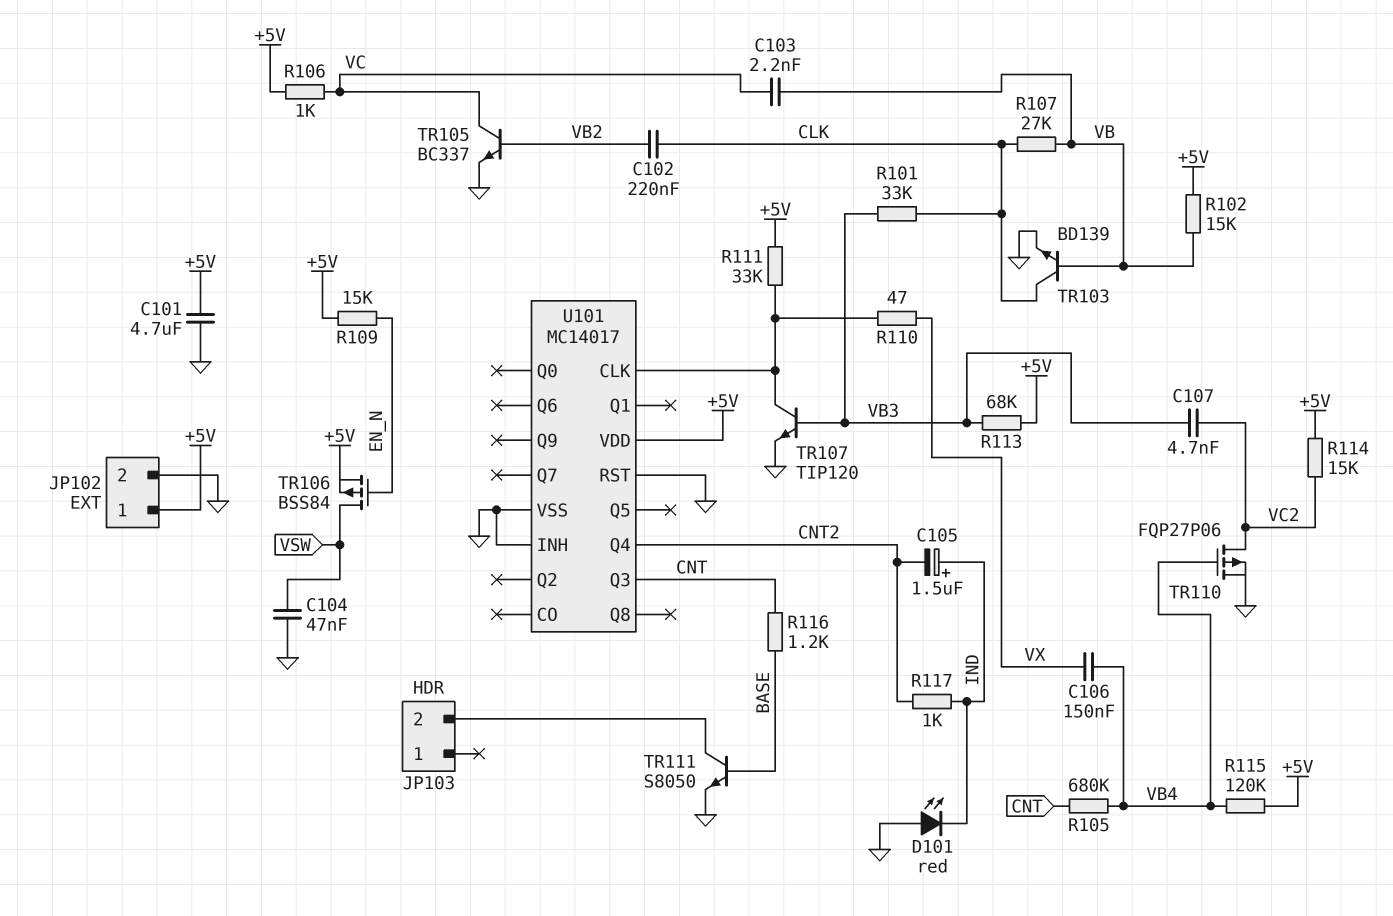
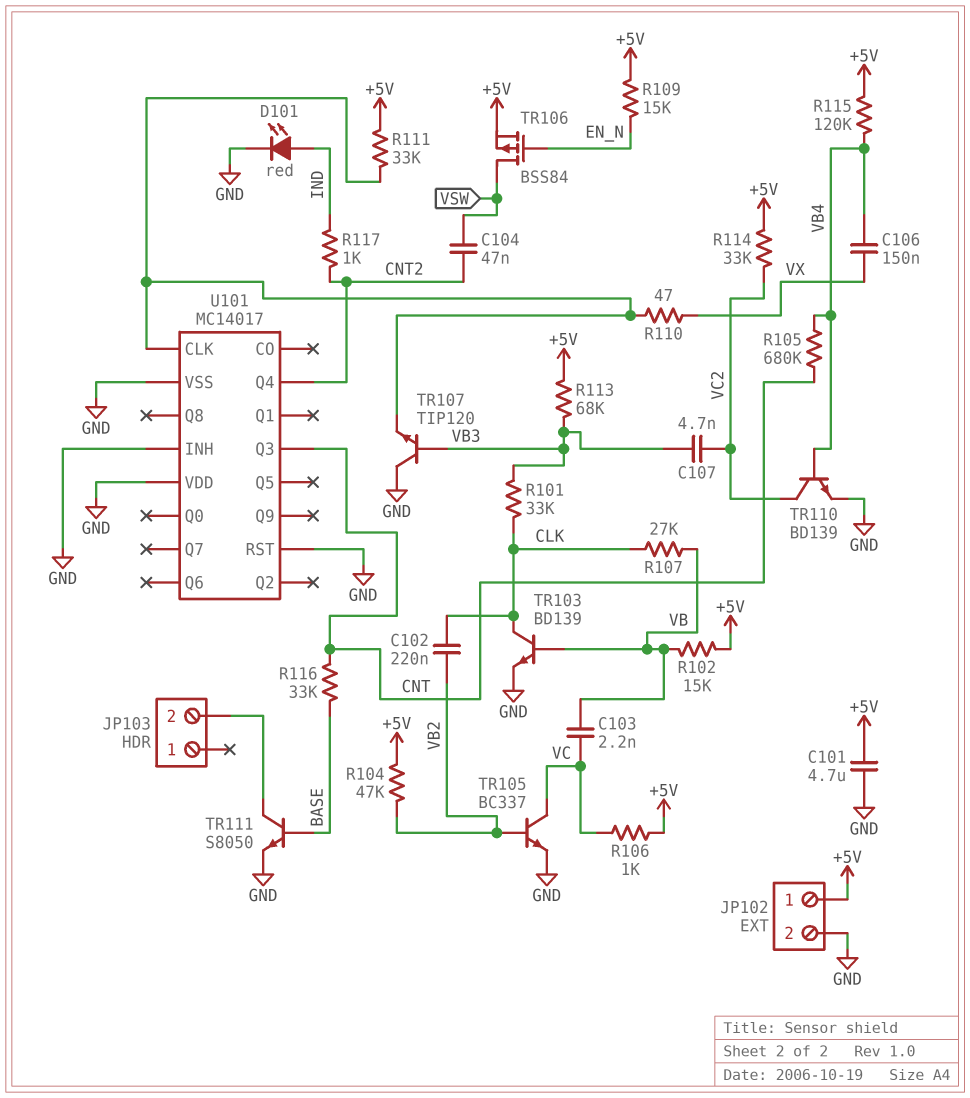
C104: 47nF (GND, VSW) -> 47nF (CNT2, VSW)
C105: 1.5uF (plus IND, minus CNT2) -> none
D101: LED red (A GND, K IND) -> LED red (A IND, K GND)
R104: none -> 47k (+5V, VB2)
R114: 15k (+5V, VC2) -> 33k (+5V, VC2)
R116: 1.2k (BASE, CNT) -> 33k (BASE, CNT)
TR107: NPN TIP120 (B VB3, C U101/CLK, E GND) -> NPN TIP120 (B VB3, C GND, E U101/CLK)
TR110: PMOS FQP27P06 (G VB4, D VC2, S GND) -> NPN BD139 (B VB4, C VC2, E GND)
U101 pin VDD: +5V -> GND

